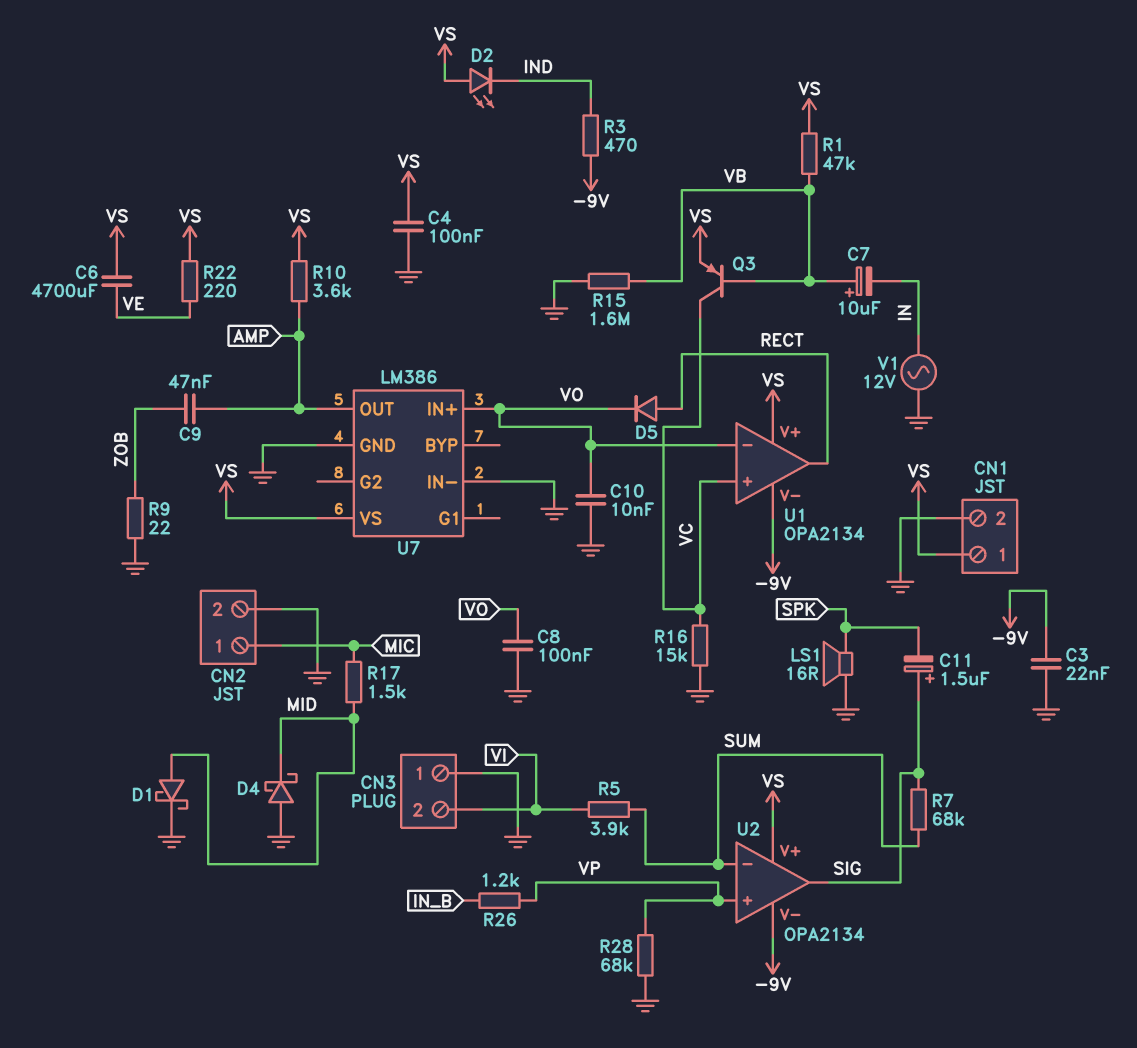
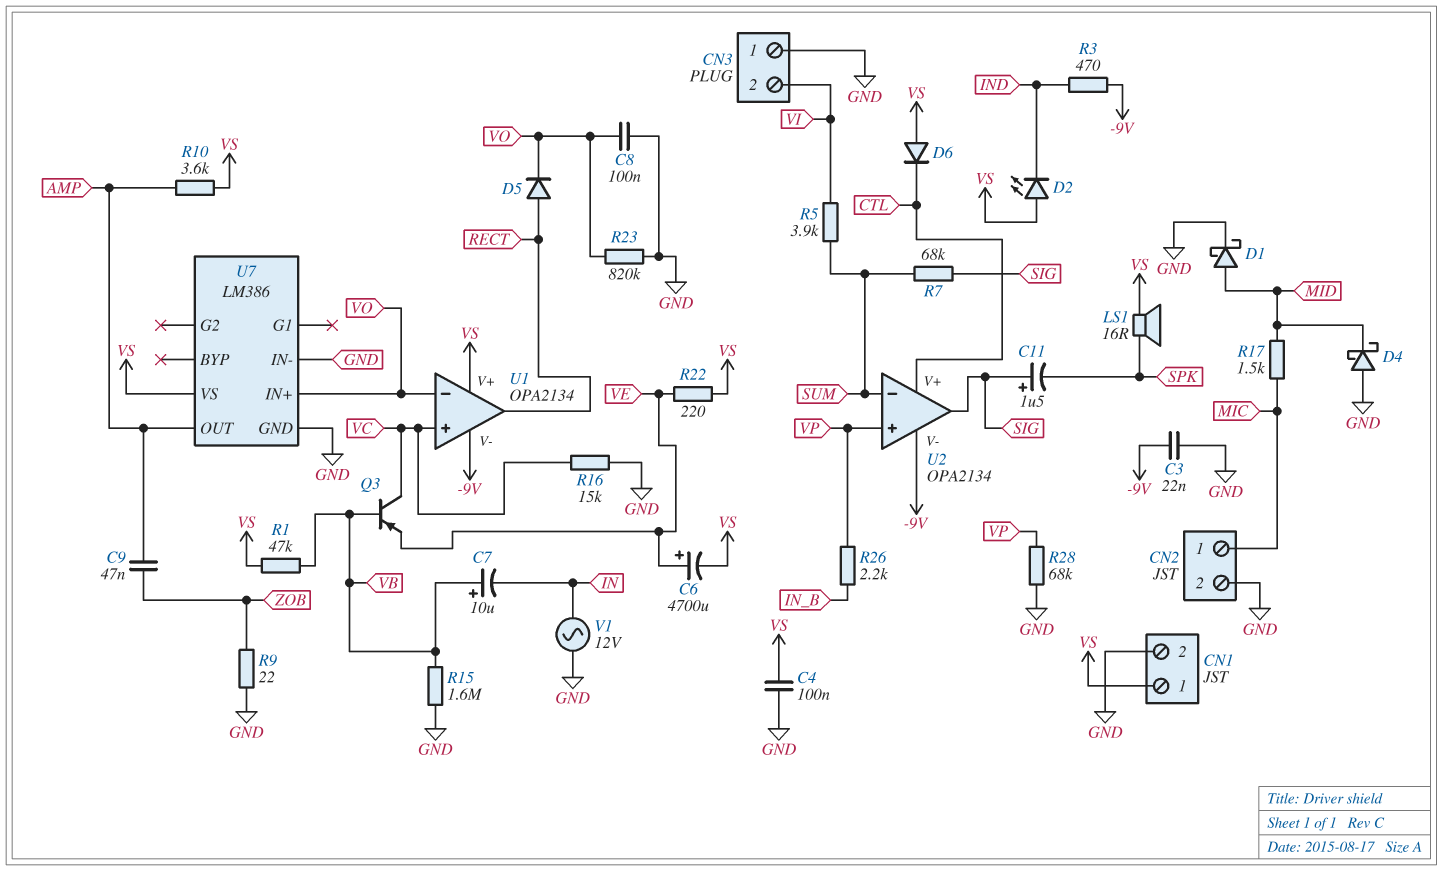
C6: 4700uF (VE, VS) -> 4700uF (plus VE, minus VS)
C10: 10nF (GND, VO) -> none
D6: none -> diode (A VS, K CTL)
LS1: speaker 16R (GND, SPK) -> speaker 16R (SPK, VS)
Q3: PNP (B VB, C VC, E VS) -> PNP (B VB, C VC, E VE)
R23: none -> 820k (GND, VO)
R26: 1.2k (IN_B, VP) -> 2.2k (IN_B, VP)
U2 pin V+: VS -> CTL

